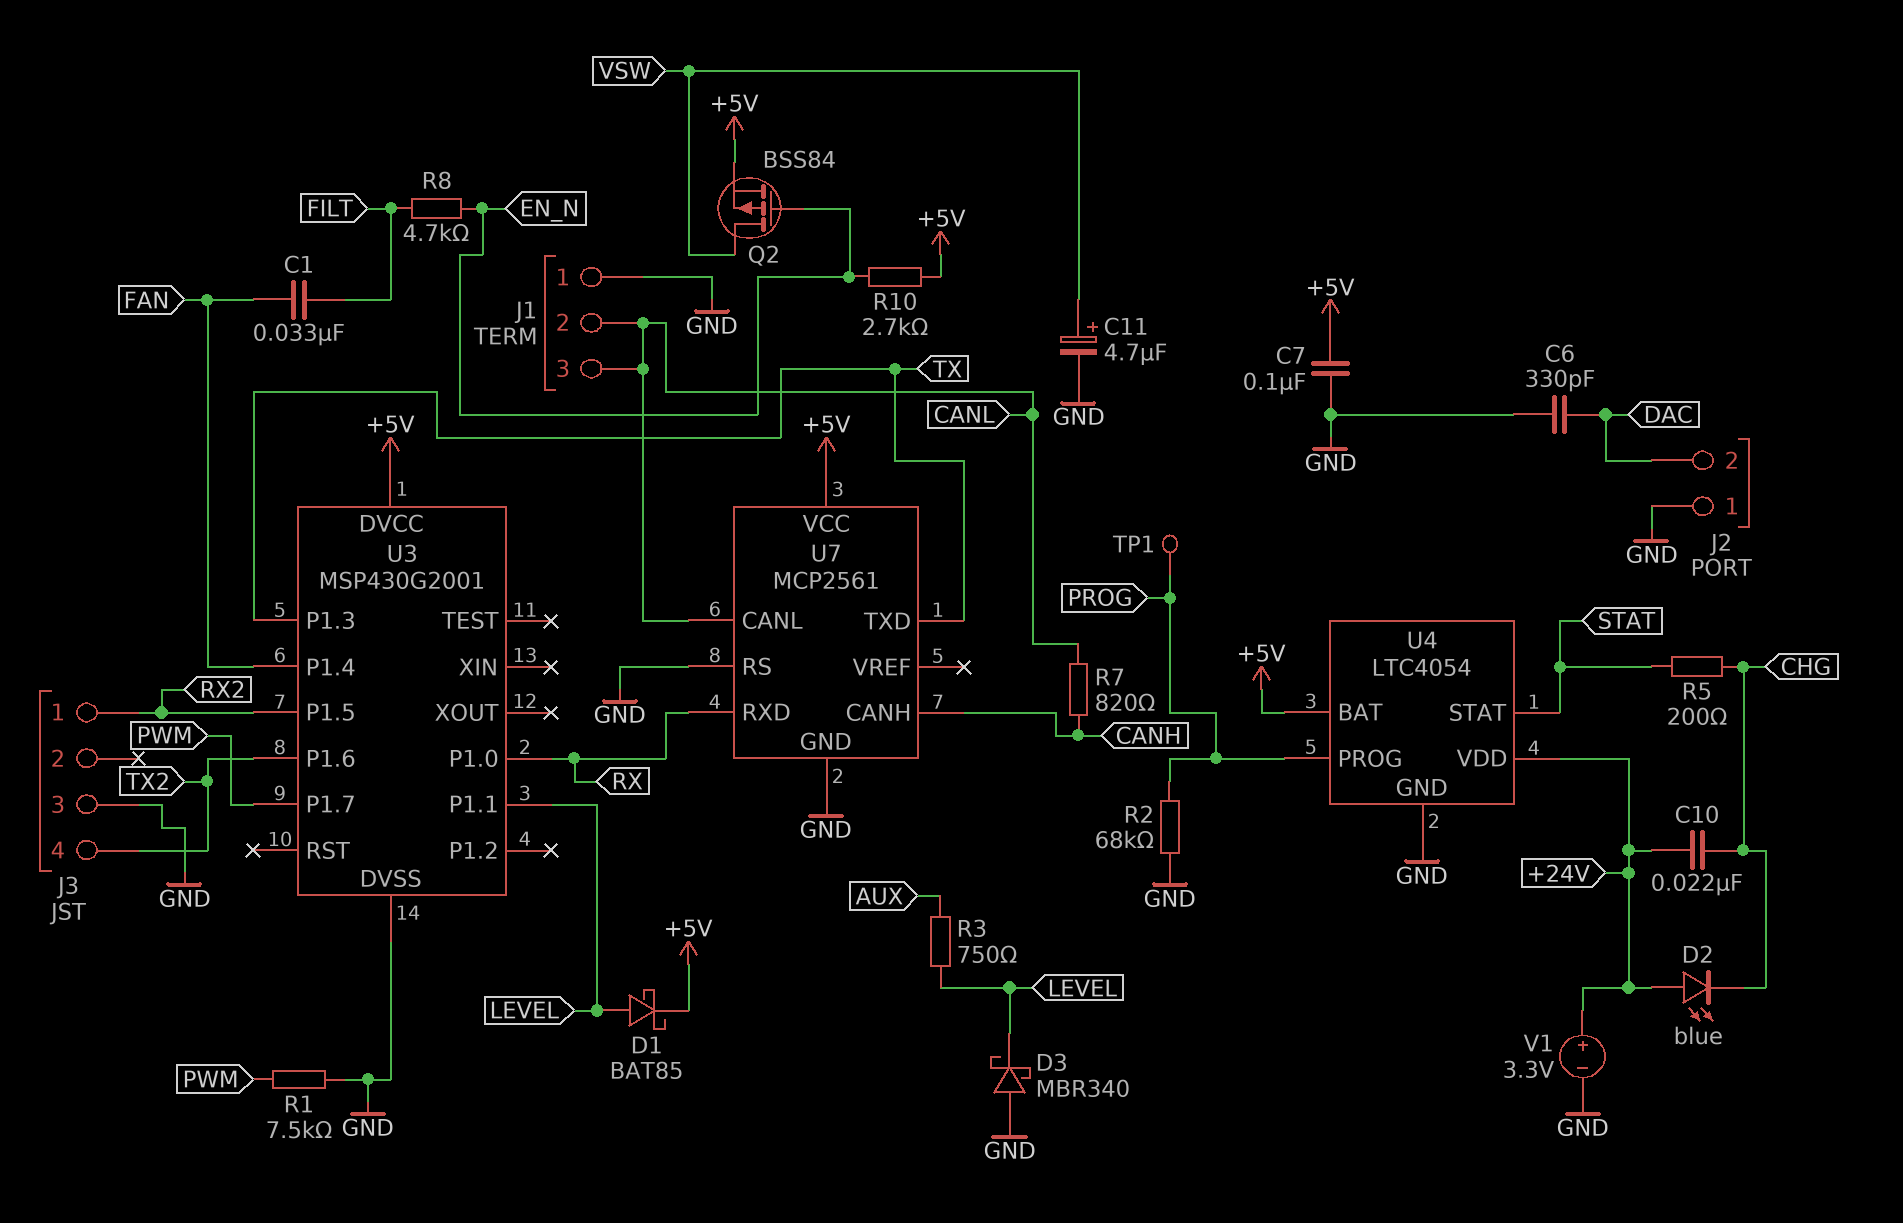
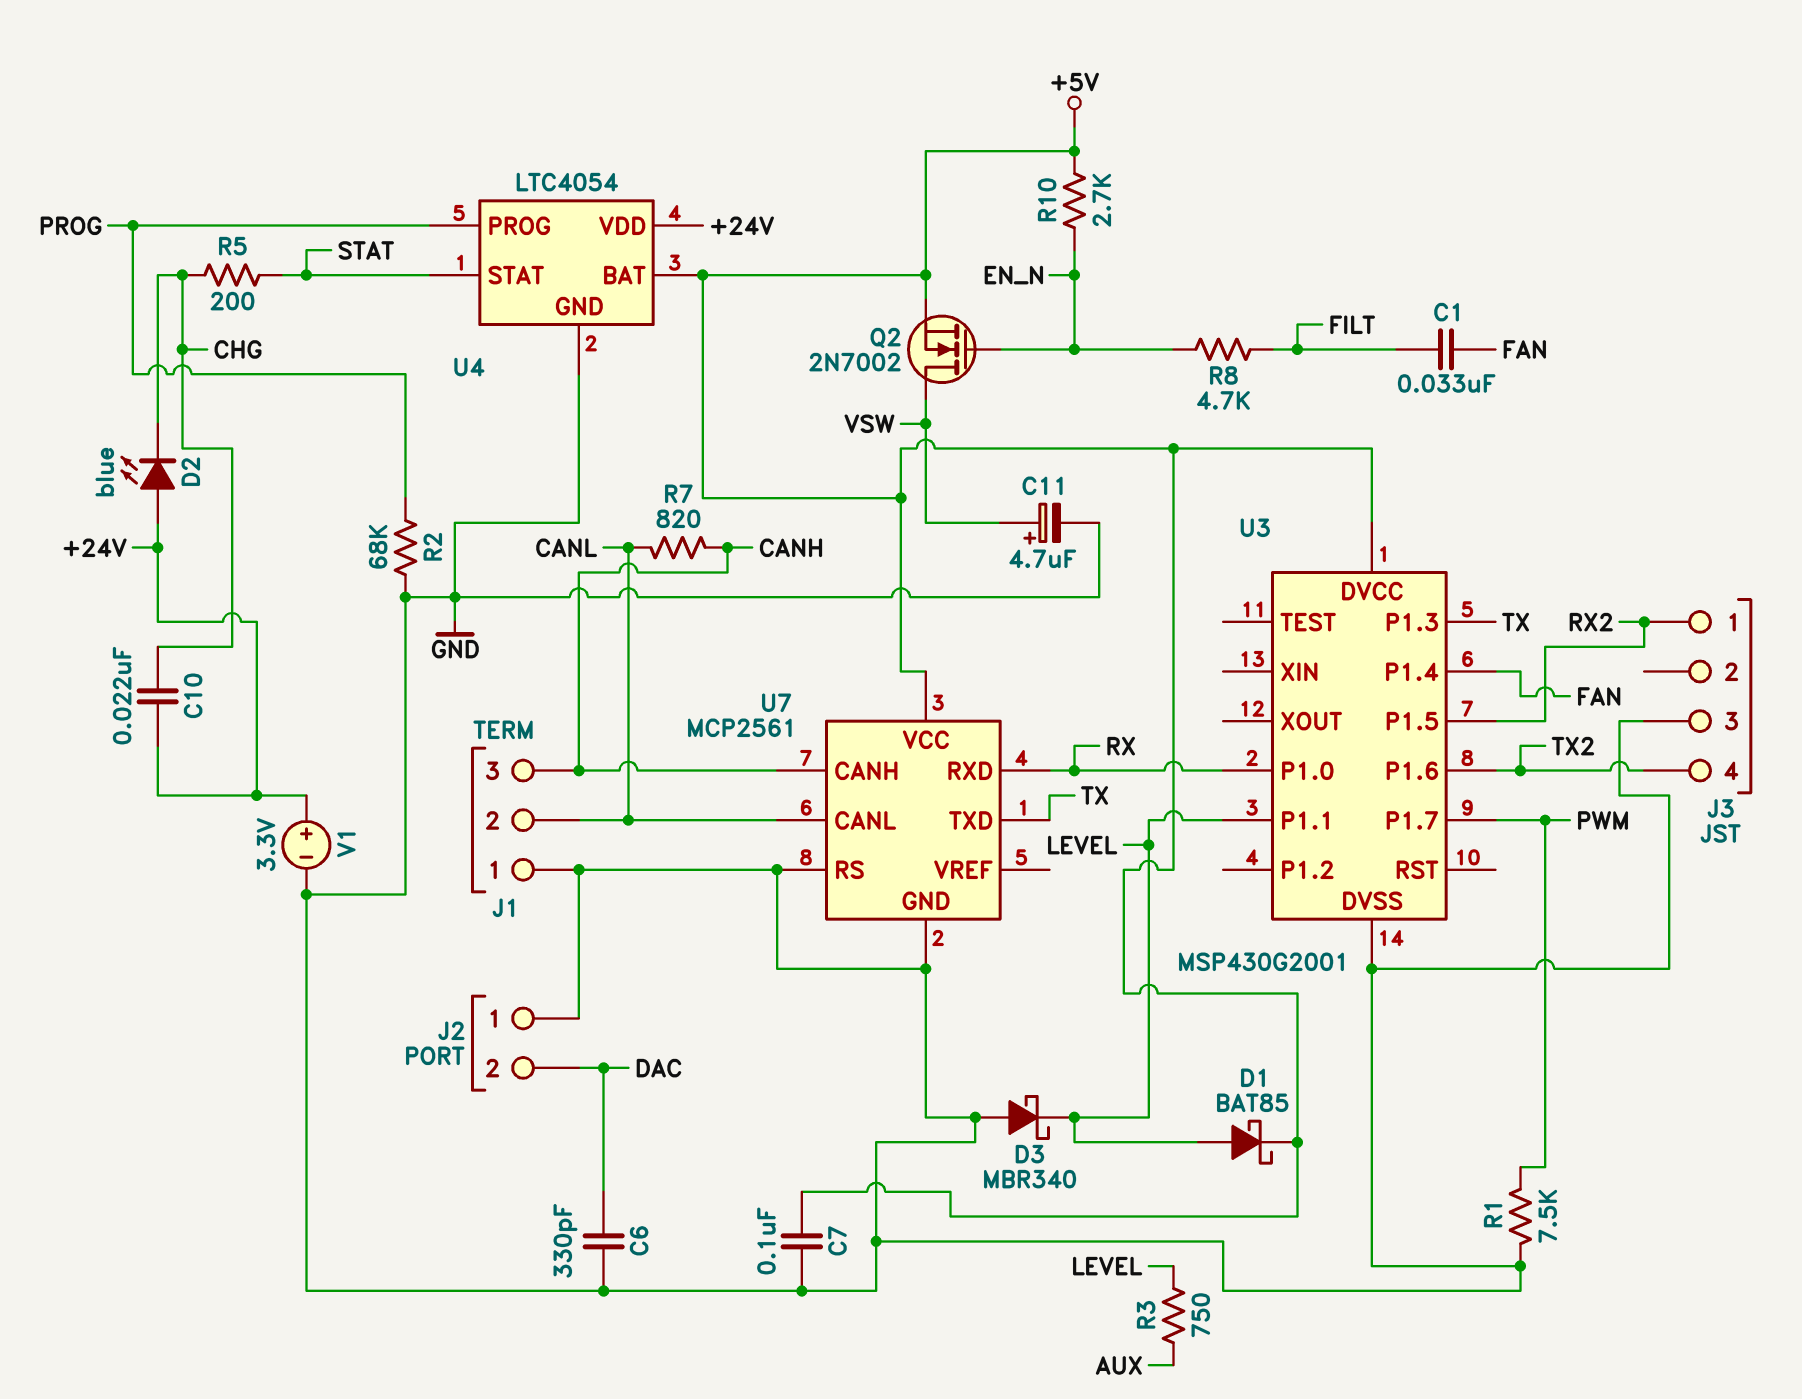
J1 pin 3: CANL -> CANH
Q2: PMOS BSS84 (G EN_N, D VSW, S +5V) -> NMOS 2N7002 (G EN_N, D VSW, S +5V)
TP1: test point (PROG) -> none

